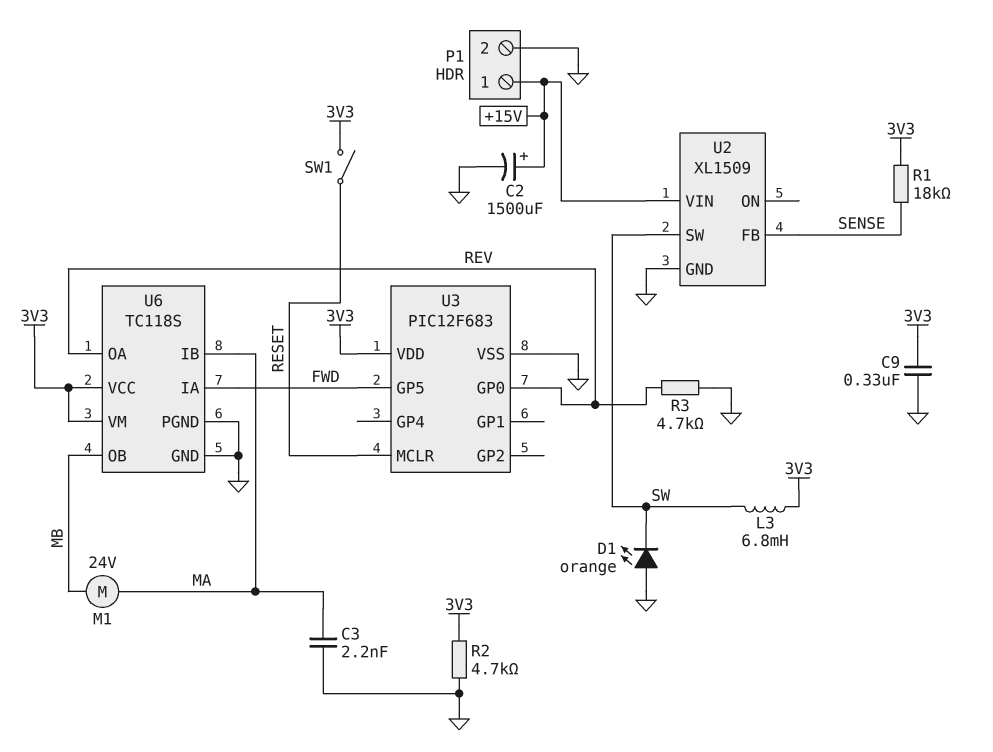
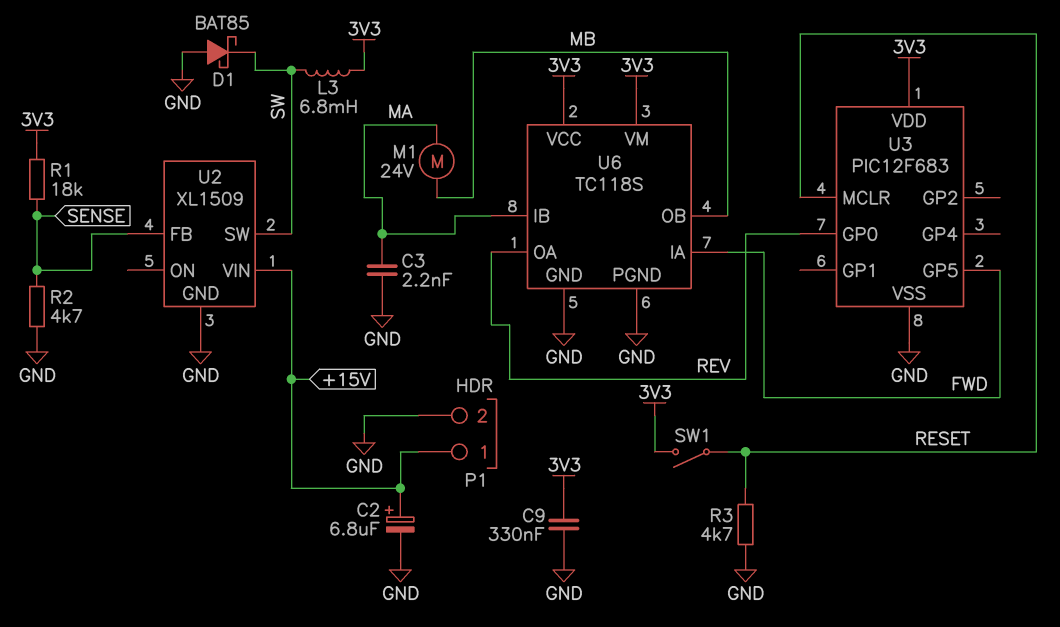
C2: 1500uF (plus +15V, minus GND) -> 6.8uF (plus +15V, minus GND)
D1: LED orange (A GND, K SW) -> schottky BAT85 (A GND, K SW)
R2: 4.7k (3V3, GND) -> 4.7k (GND, SENSE)
R3: 4.7k (GND, REV) -> 4.7k (GND, RESET)

